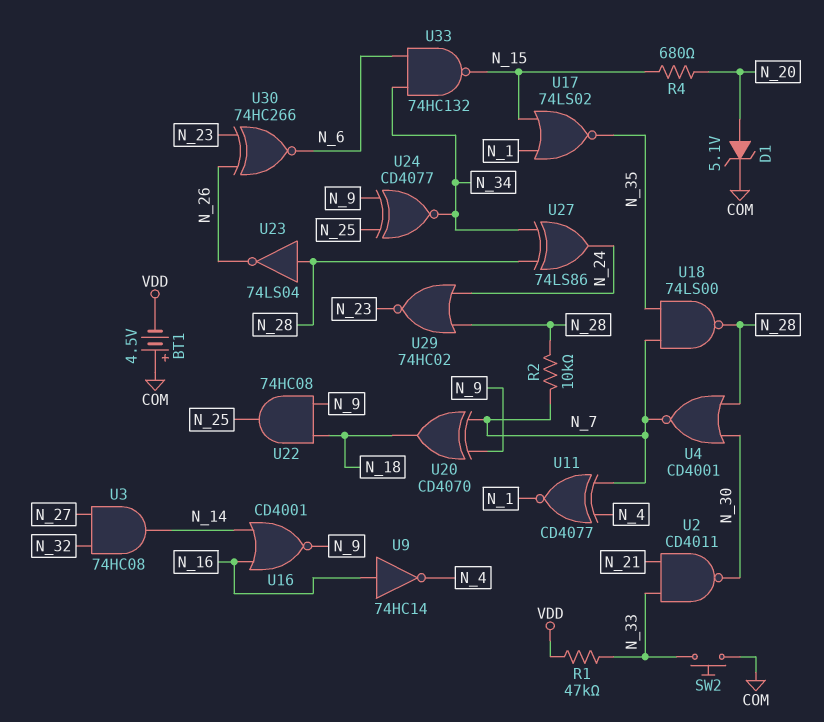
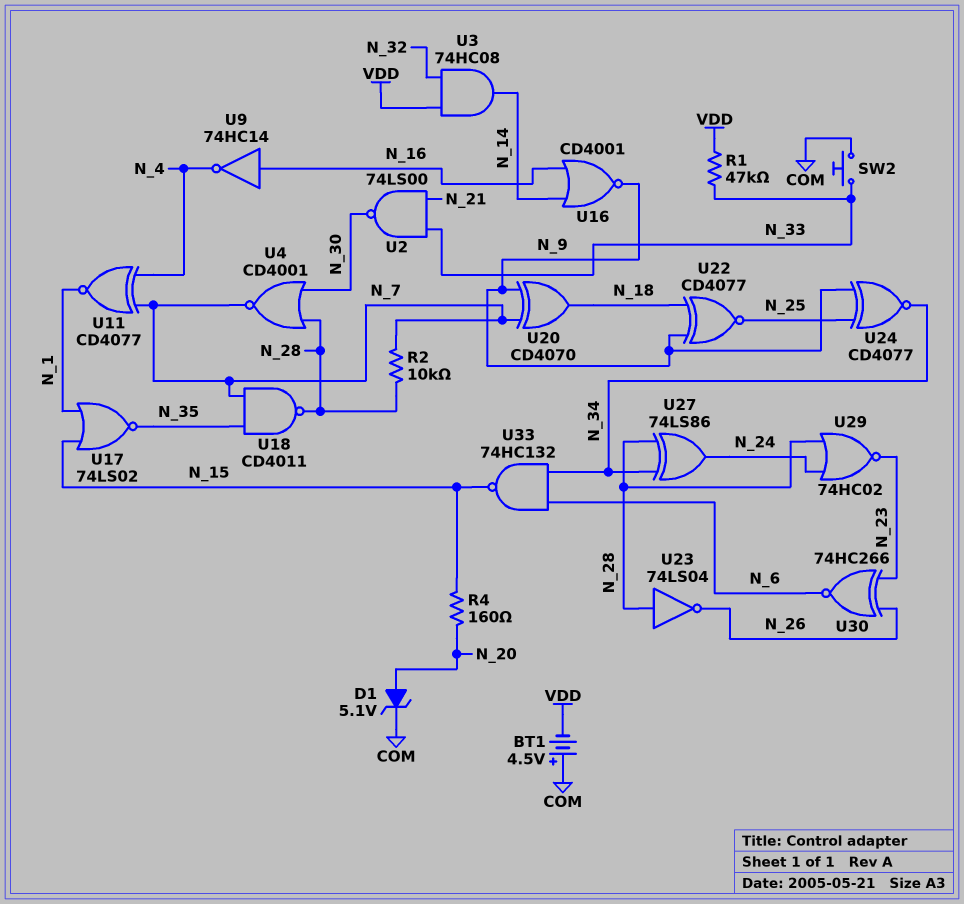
R4: 680 (N_15, N_20) -> 160 (N_15, N_20)
U2: NAND CD4011 (in N_21, in N_33, out N_30) -> NAND 74LS00 (in N_21, in N_33, out N_30)
U3: AND 74HC08 (in N_27, in N_32, out N_14) -> AND 74HC08 (in N_32, in VDD, out N_14)
U18: NAND 74LS00 (in N_7, in N_35, out N_28) -> NAND CD4011 (in N_7, in N_35, out N_28)
U22: AND 74HC08 (in N_9, in N_18, out N_25) -> XNOR CD4077 (in N_9, in N_18, out N_25)

